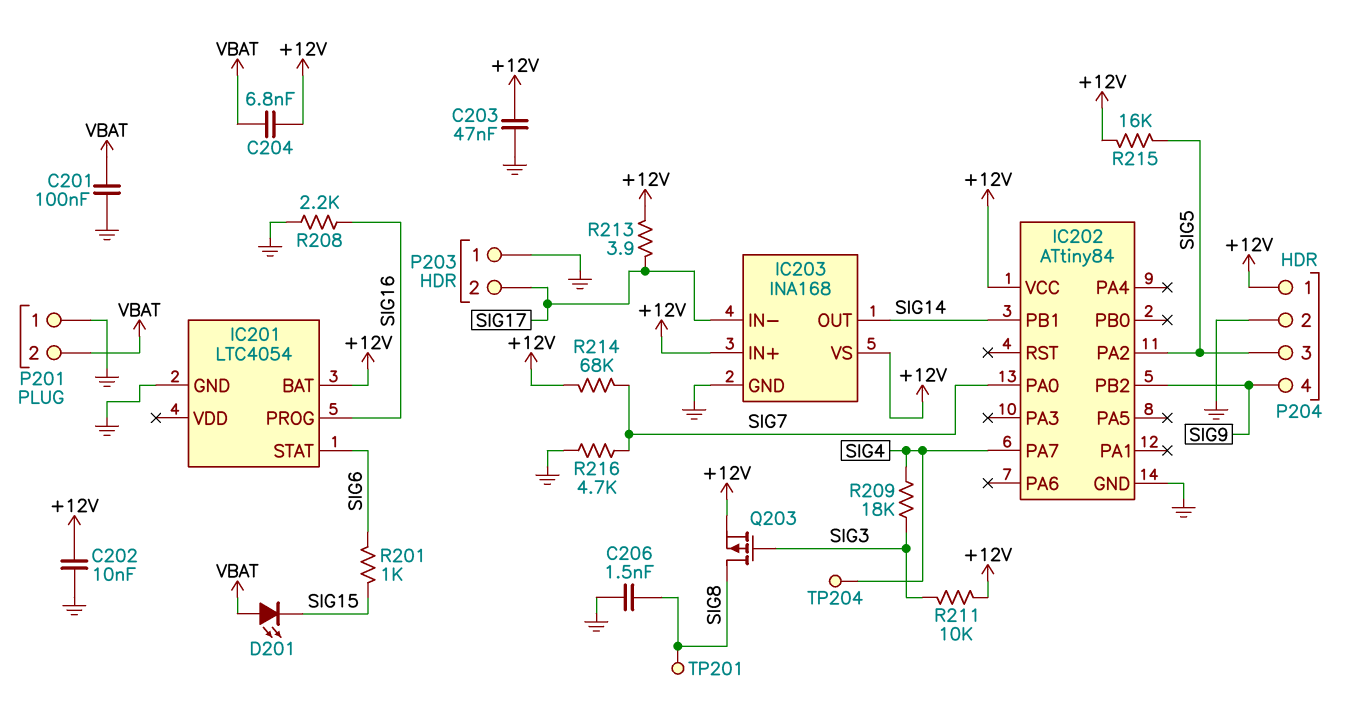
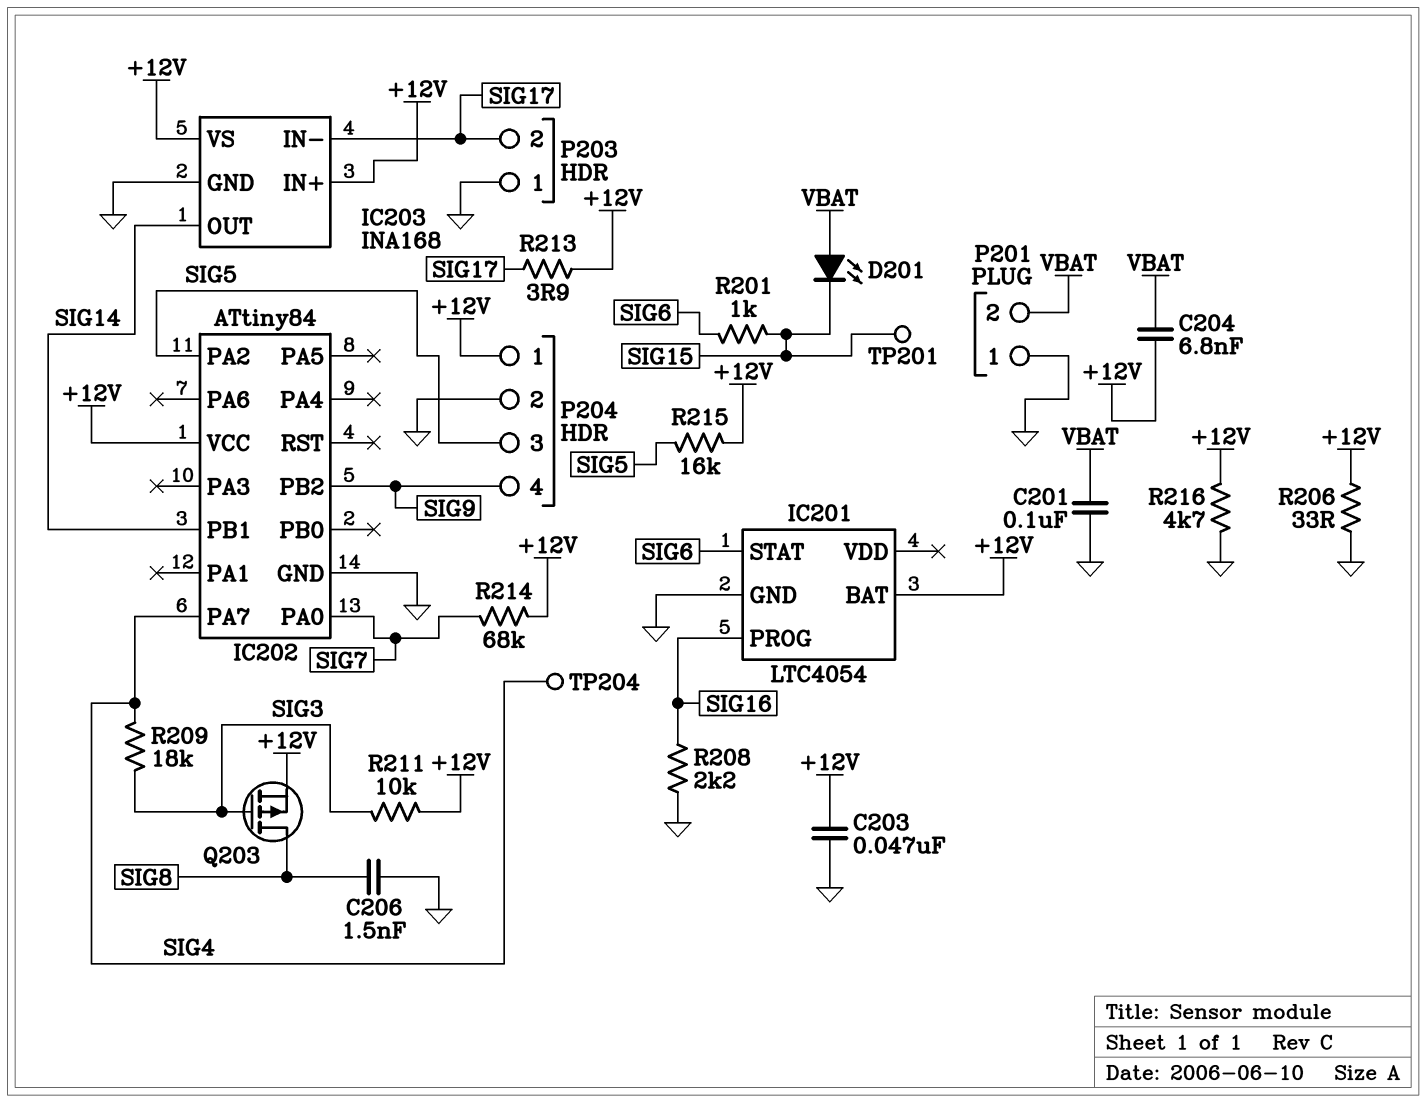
C202: 10nF (+12V, GND) -> none
R206: none -> 33 (+12V, GND)
R216: 4.7k (GND, SIG7) -> 4.7k (+12V, GND)
TP201: test point (SIG8) -> test point (SIG15)

